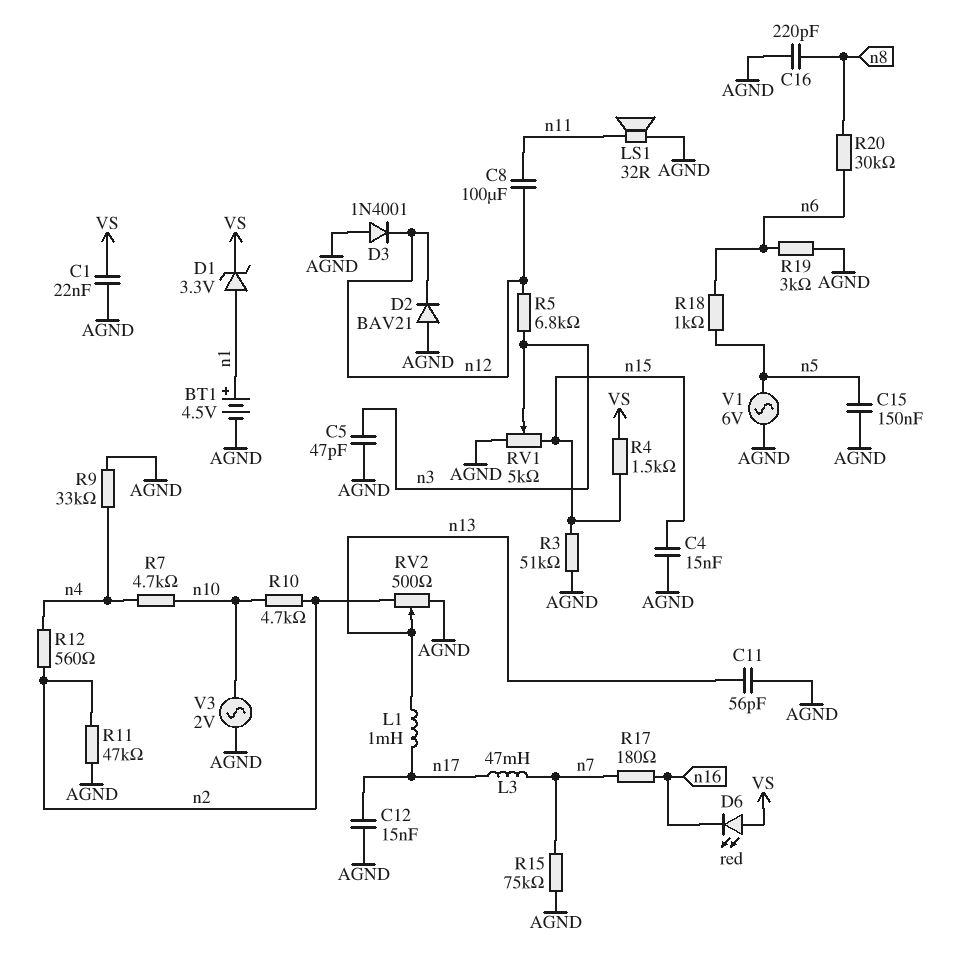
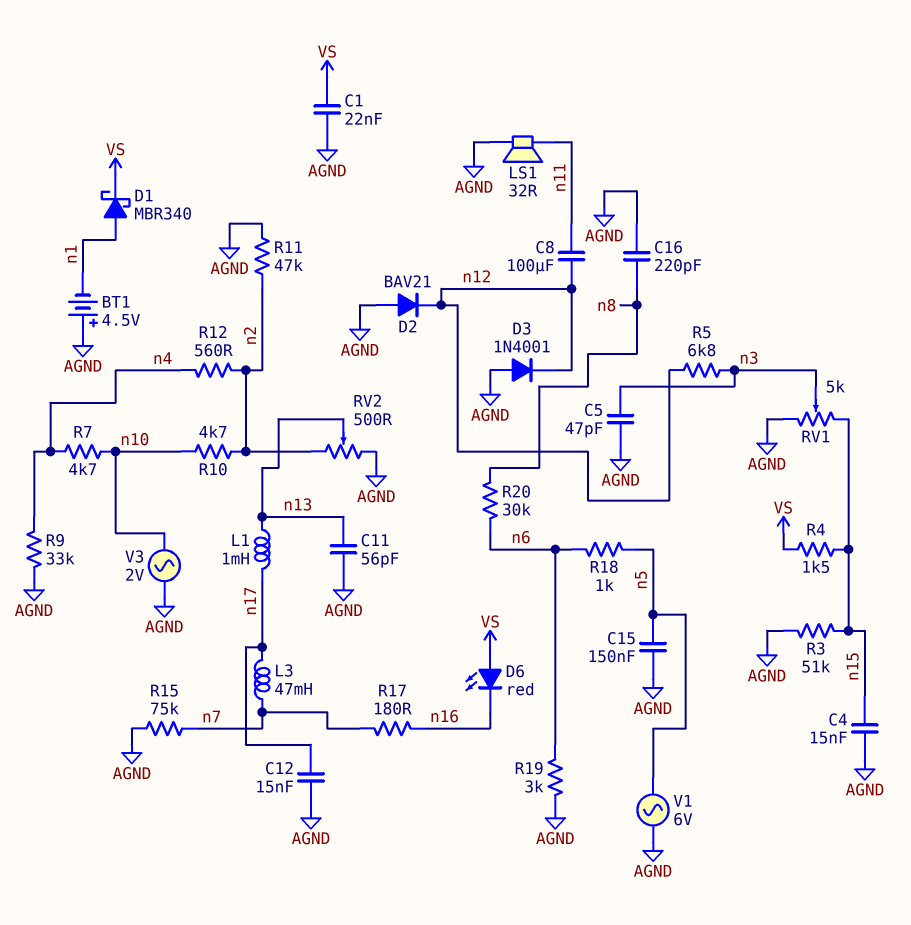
BT1: 4.5V (plus n1, minus AGND) -> 4.5V (plus AGND, minus n1)
D1: zener 3.3V (A n1, K VS) -> schottky MBR340 (A n1, K VS)

